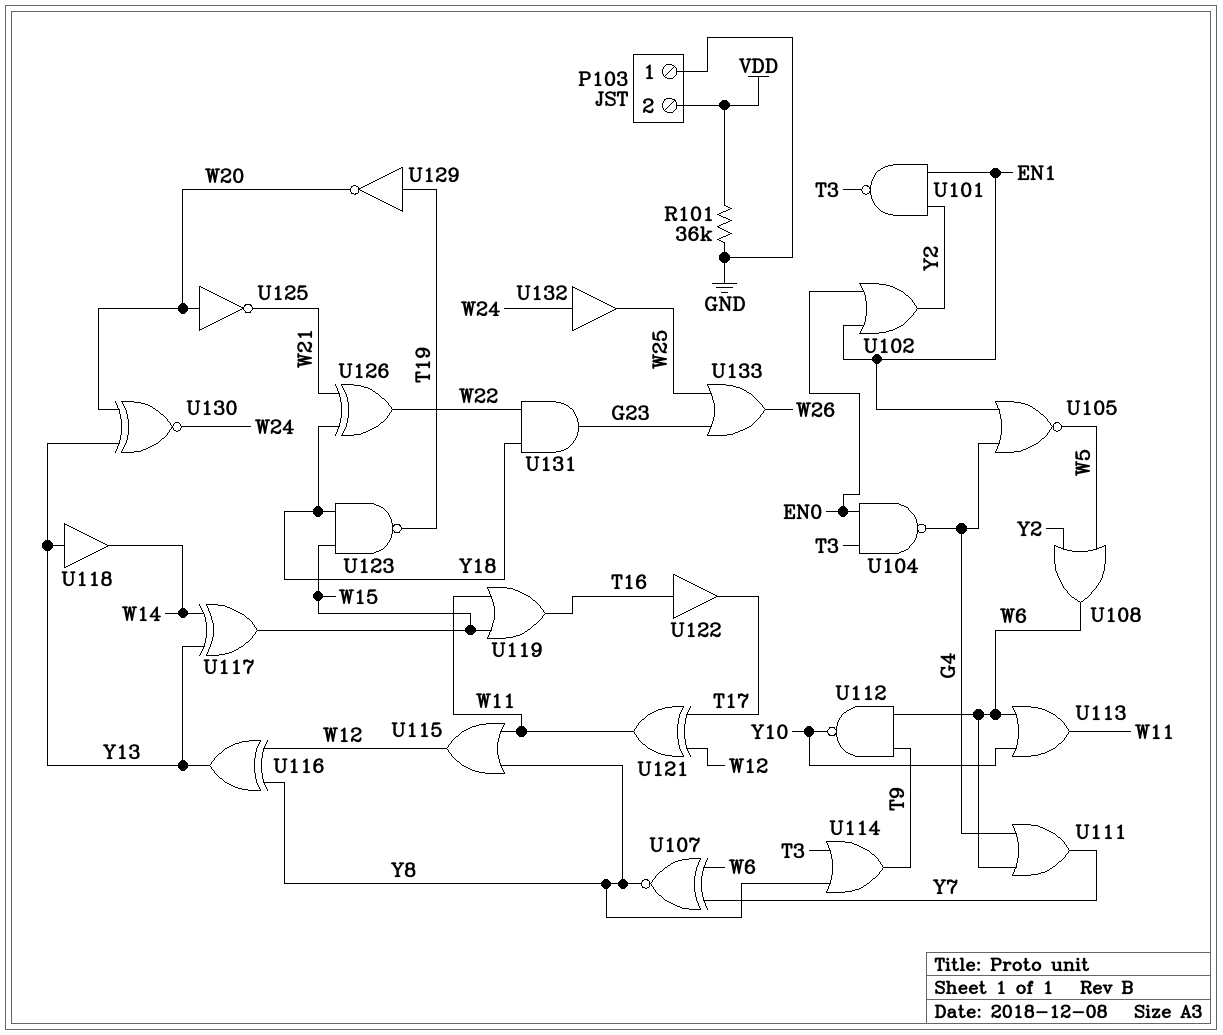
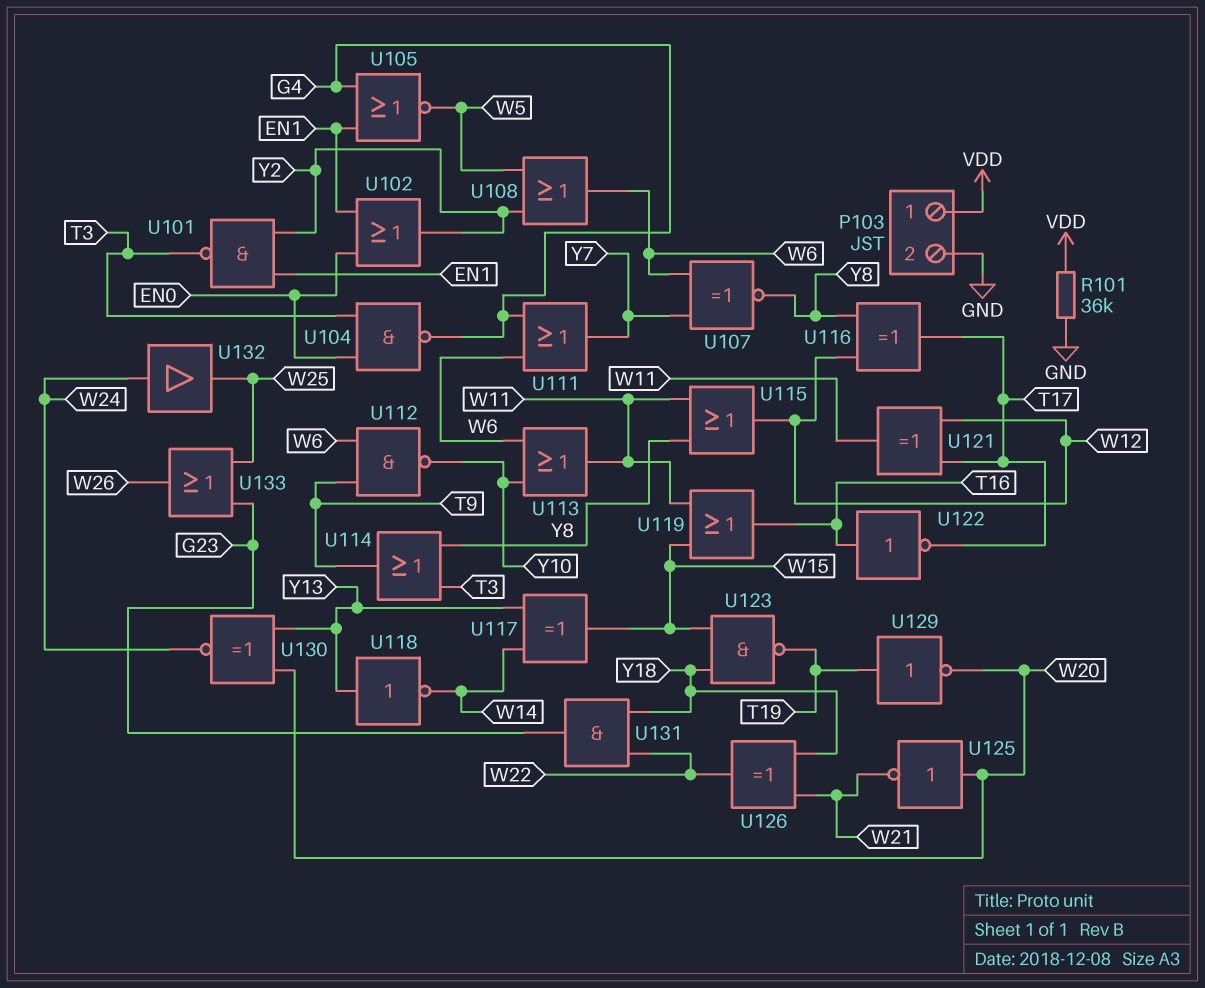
P103 pin 1: GND -> VDD
P103 pin 2: VDD -> GND
U116: XOR (in W12, in Y8, out Y13) -> XOR (in W12, in Y8, out T17)
U118: buffer (in Y13, out W14) -> NOT (in Y13, out W14)
U122: buffer (in T16, out T17) -> NOT (in T16, out T17)

